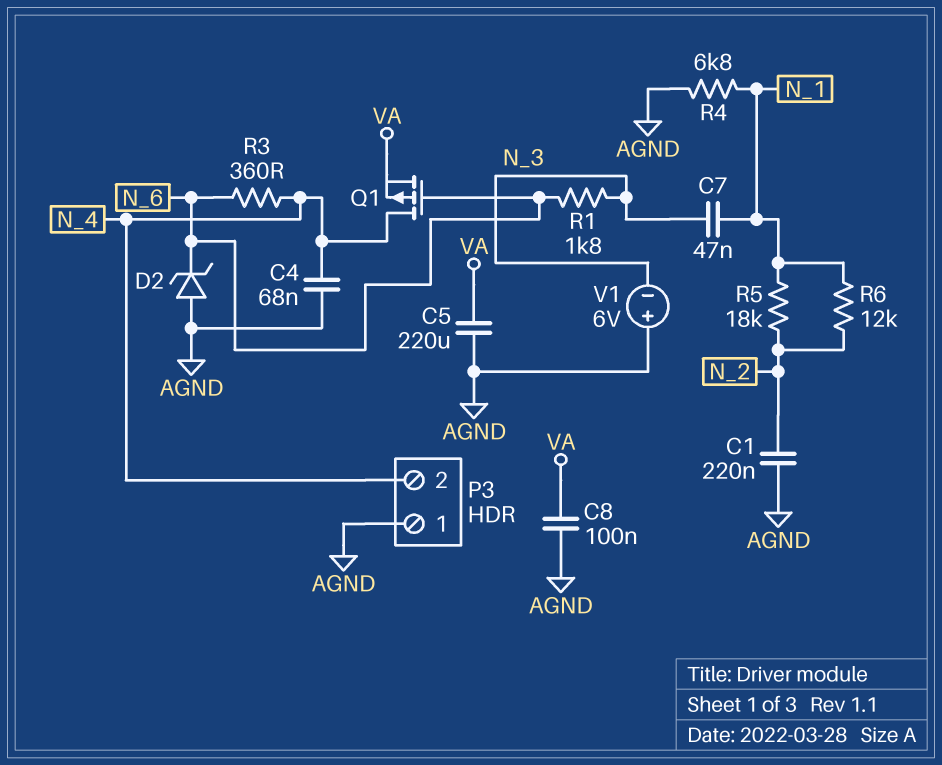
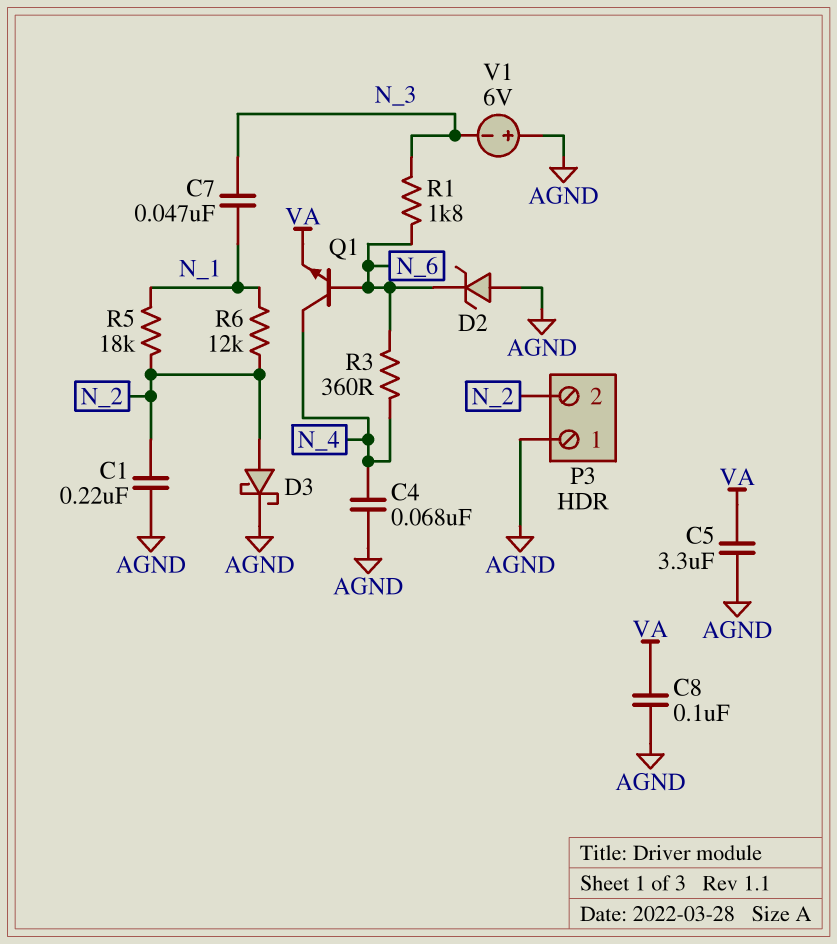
C5: 220uF (AGND, VA) -> 3.3uF (AGND, VA)
D3: none -> schottky (A N_2, K AGND)
P3 pin 2: N_4 -> N_2
Q1: PMOS (G N_6, D N_4, S VA) -> NPN (B N_6, C N_4, E VA)
R4: 6.8k (AGND, N_1) -> none

